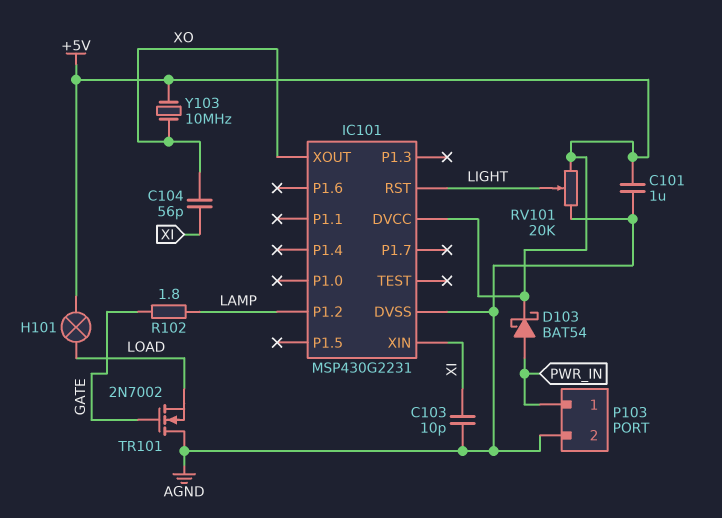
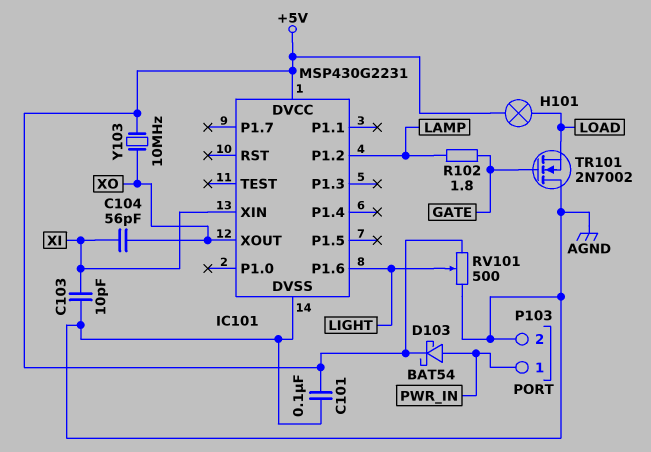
C101: 1uF (+5V, AGND) -> 100nF (+5V, AGND)
IC101 pin P1.6: none -> LIGHT
IC101 pin RST: LIGHT -> none
RV101: 20k (+5V, AGND, wiper LIGHT) -> 500 (+5V, AGND, wiper LIGHT)

